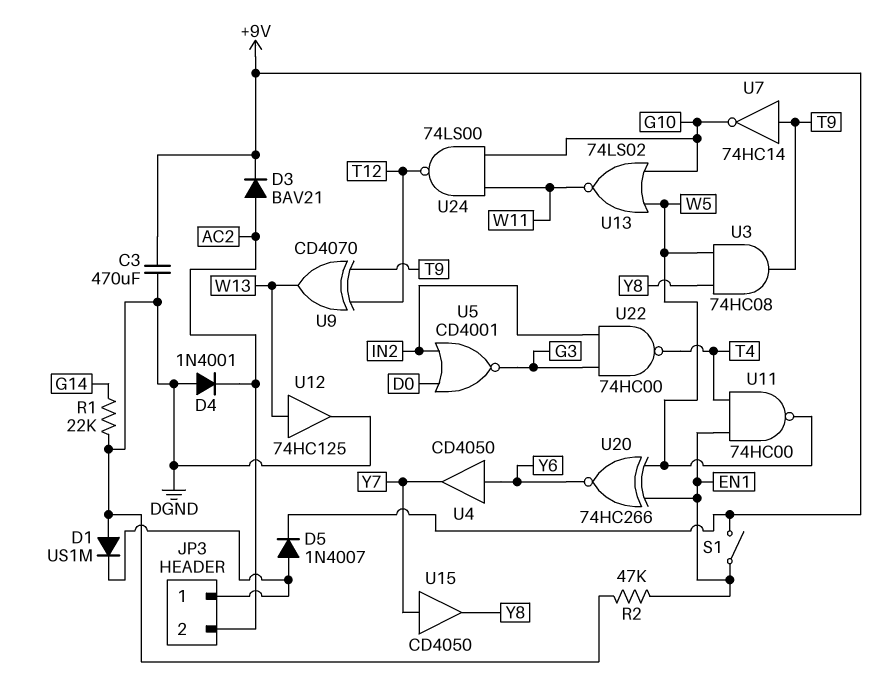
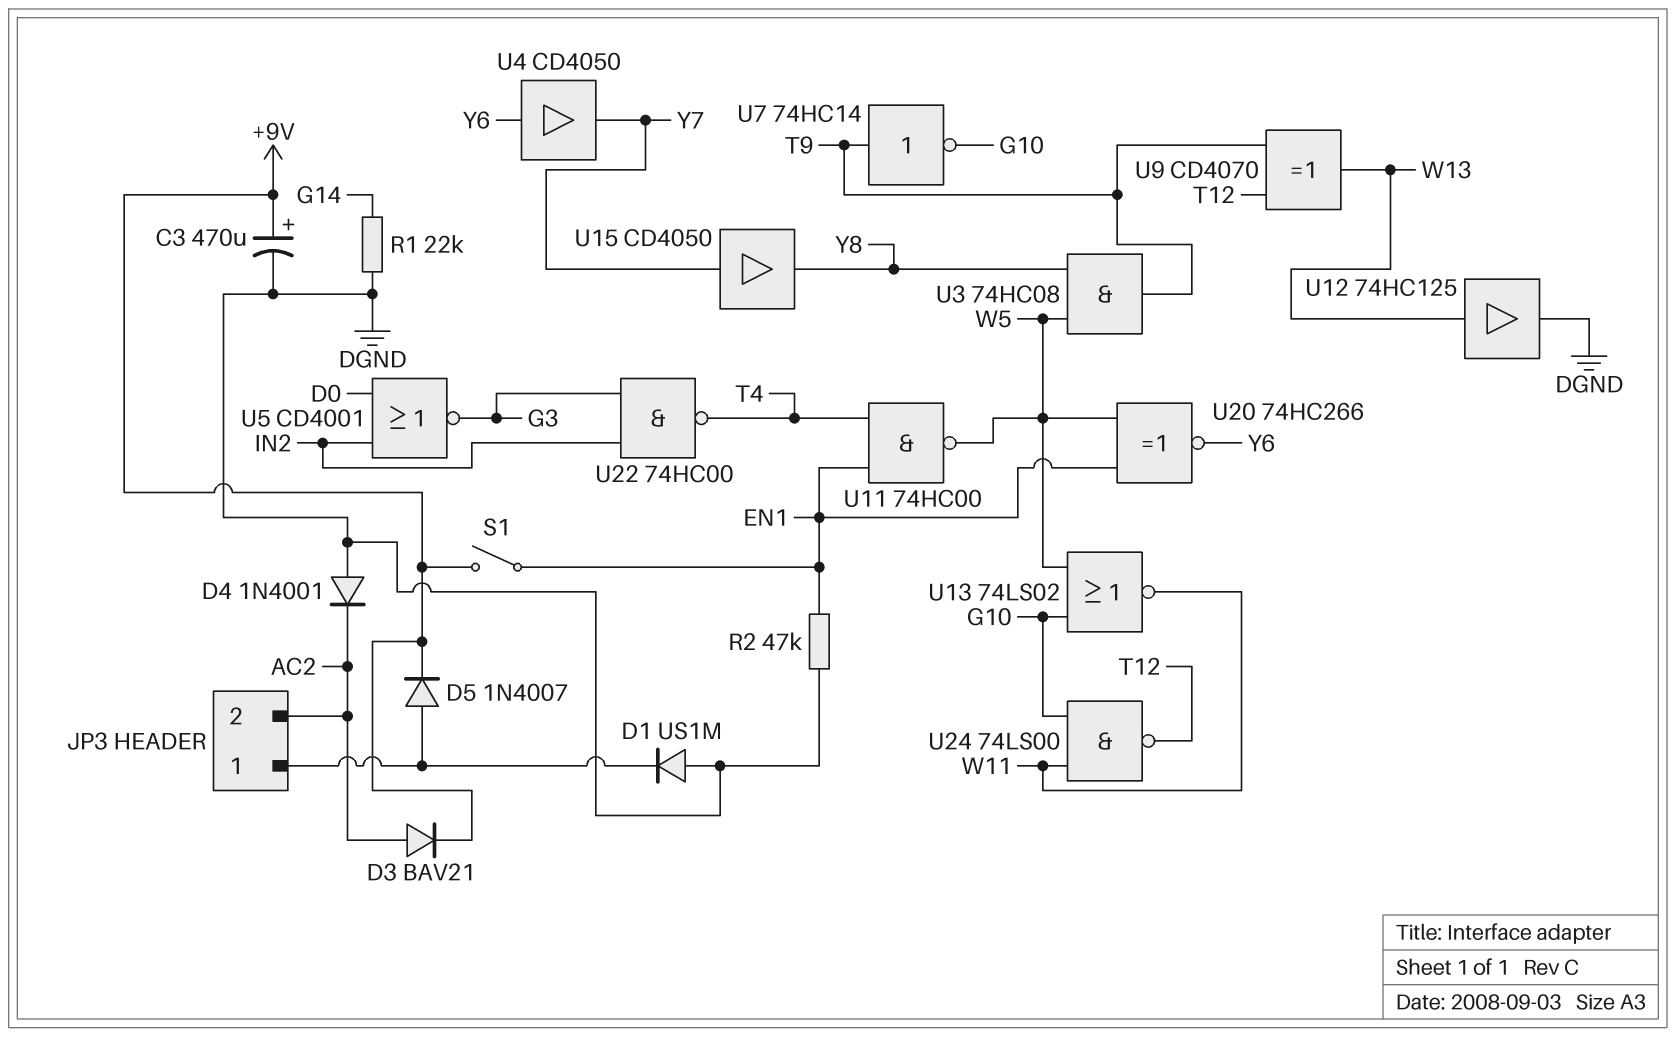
C3: 470uF (+9V, DGND) -> 470uF (plus +9V, minus DGND)

